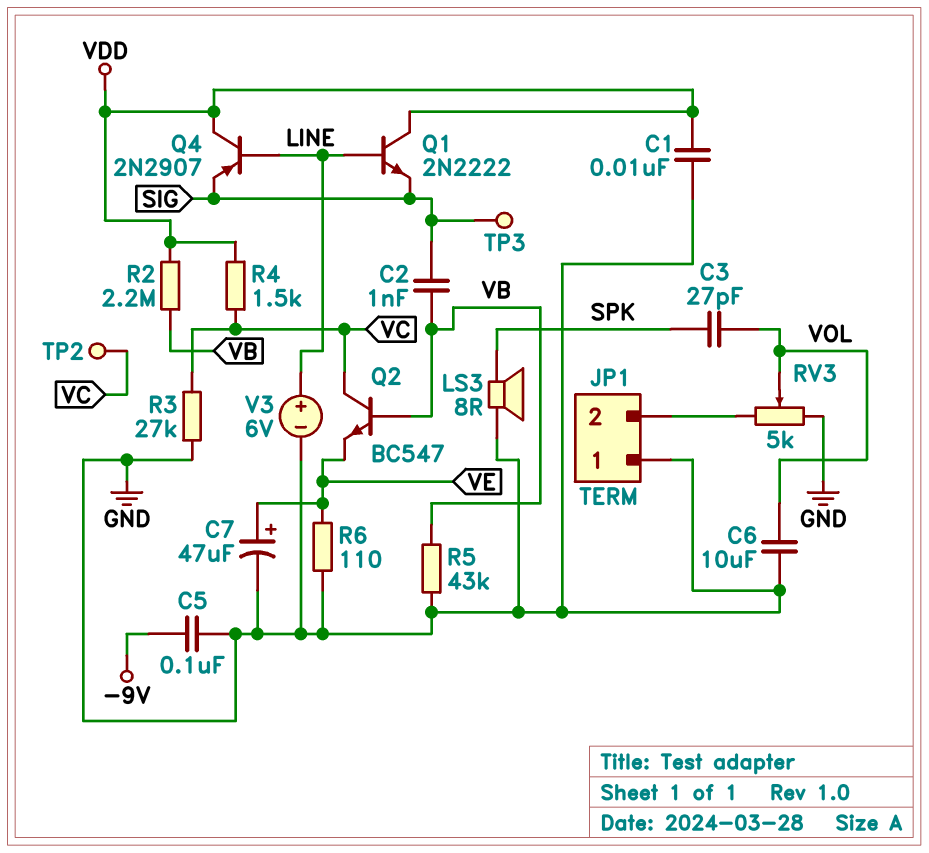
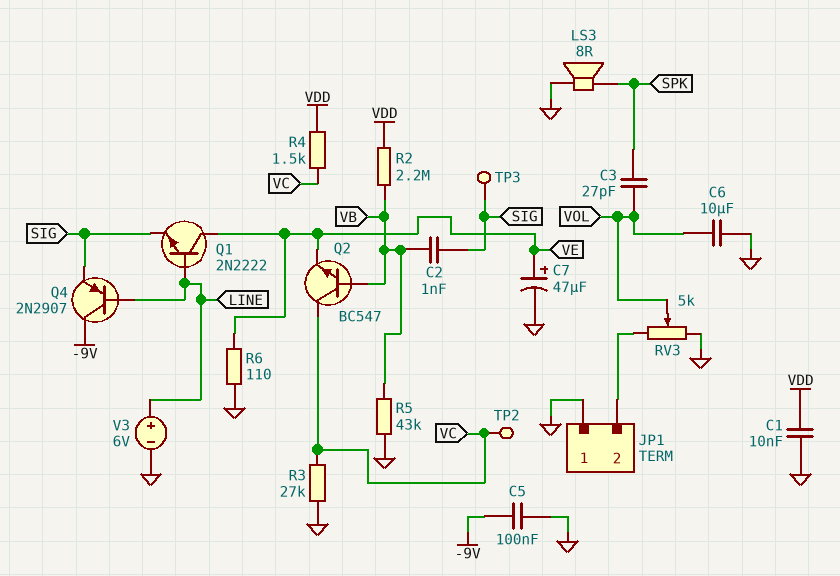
Q1: NPN 2N2222 (B LINE, C VDD, E SIG) -> NPN 2N2222 (B LINE, C VE, E SIG)
Q4: PNP 2N2907 (B LINE, C VDD, E SIG) -> PNP 2N2907 (B LINE, C -9V, E SIG)

